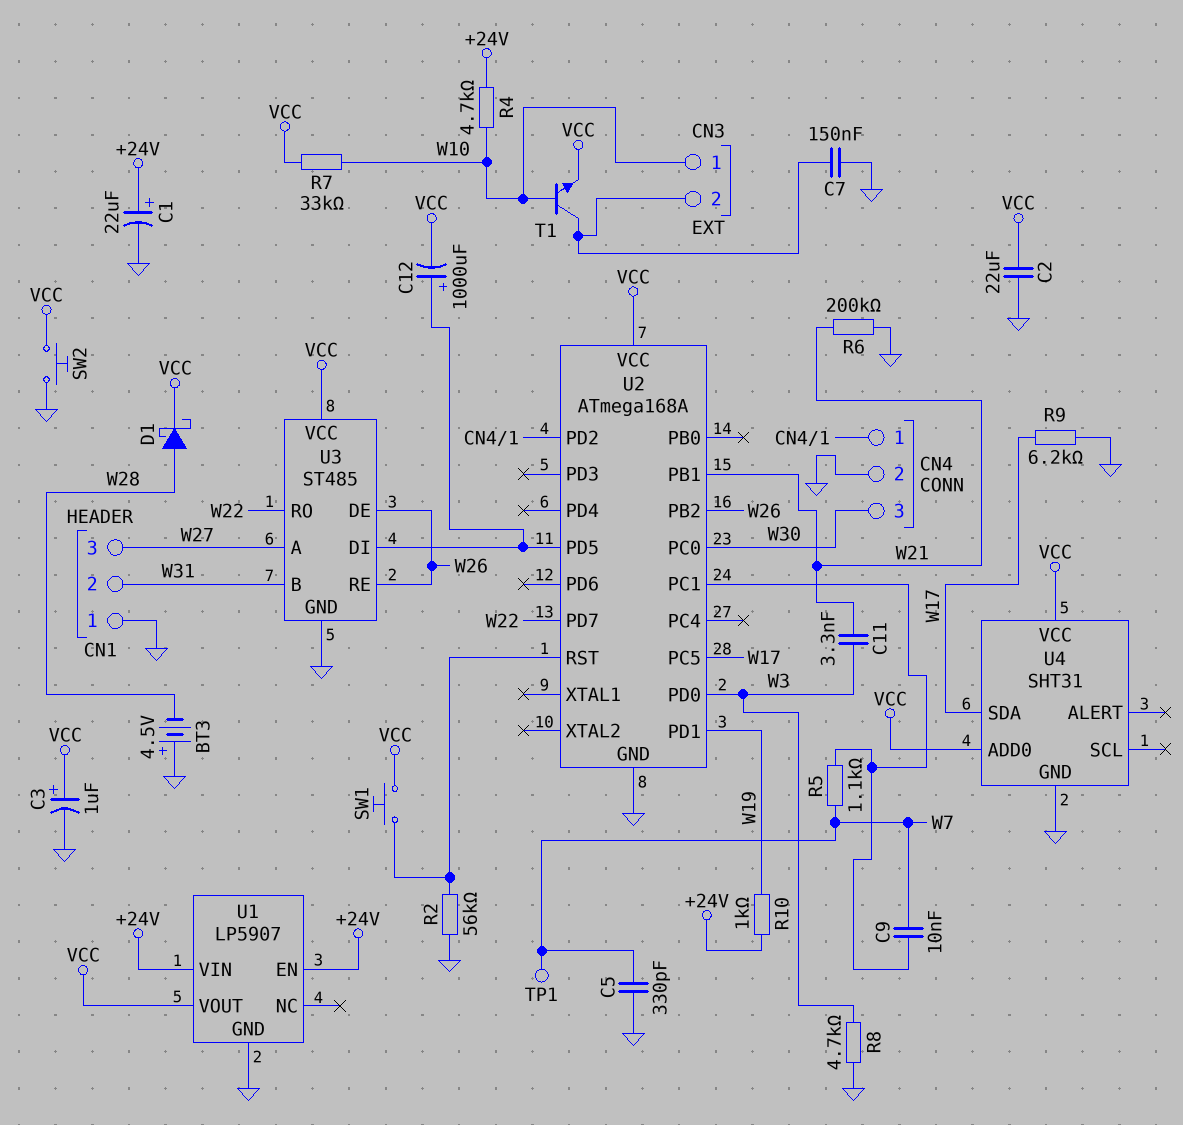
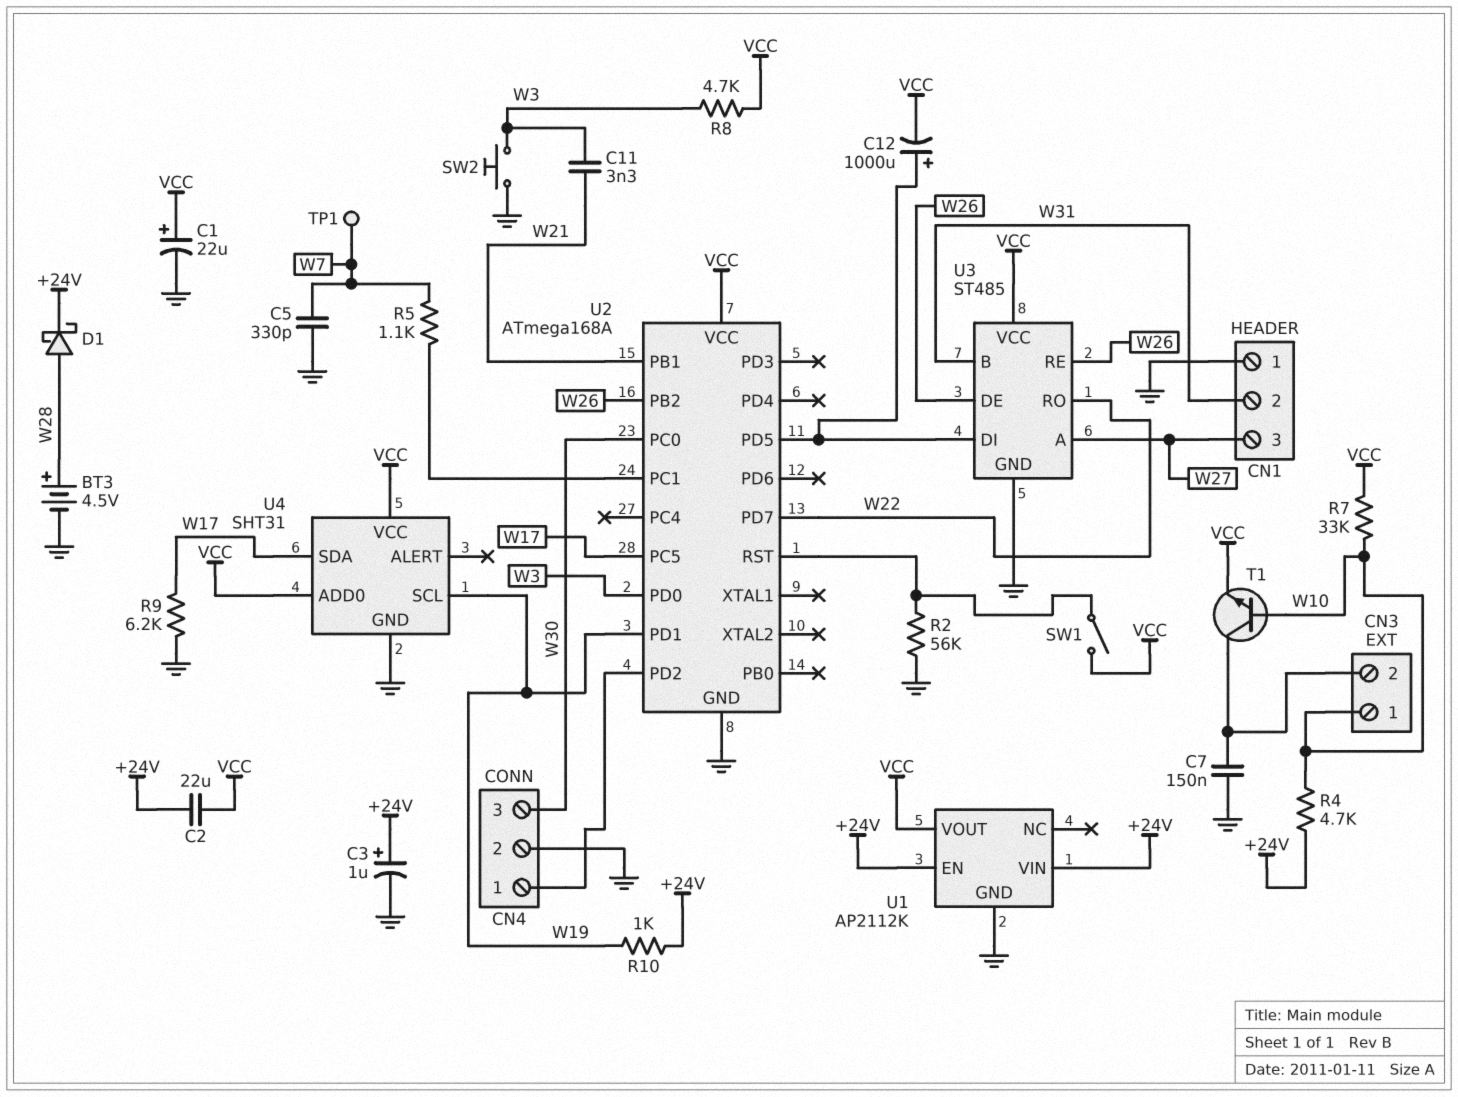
BT3: 4.5V (plus GND, minus W28) -> 4.5V (plus W28, minus GND)
C1: 22uF (plus +24V, minus GND) -> 22uF (plus VCC, minus GND)
C2: 22uF (GND, VCC) -> 22uF (+24V, VCC)
C3: 1uF (plus VCC, minus GND) -> 1uF (plus +24V, minus GND)
C9: 10nF (U2/PC1, W7) -> none
D1: schottky (A W28, K VCC) -> schottky (A W28, K +24V)
R6: 200k (GND, W21) -> none
R8: 4.7k (GND, W3) -> 4.7k (VCC, W3)
SW1: button (U2/RST, VCC) -> switch (U2/RST, VCC)
SW2: button (GND, VCC) -> button (GND, W3)
U1: LP5907 -> AP2112K
U4 pin SCL: none -> W19

